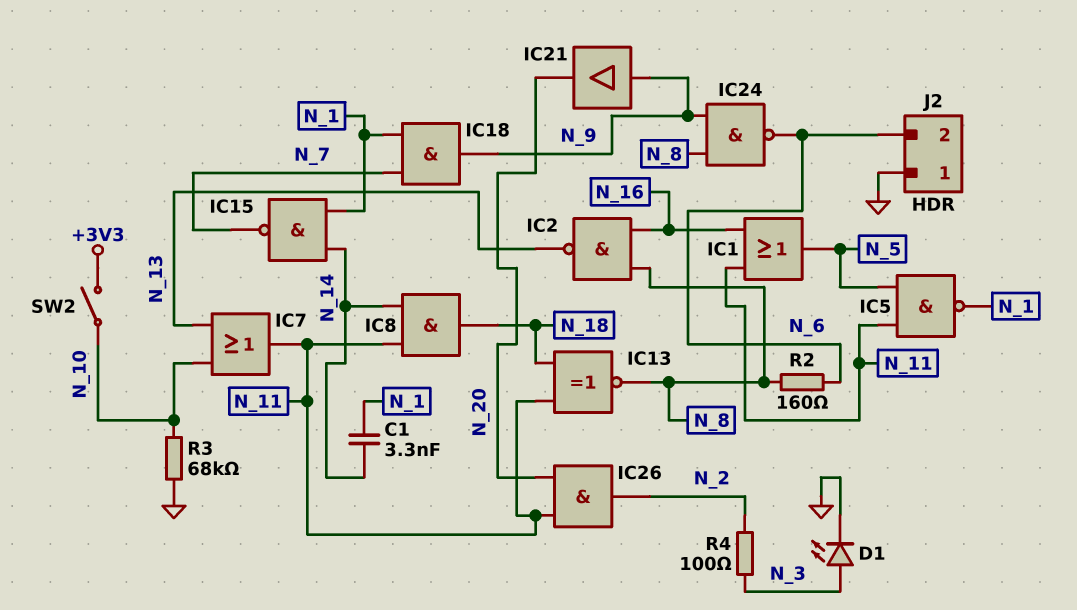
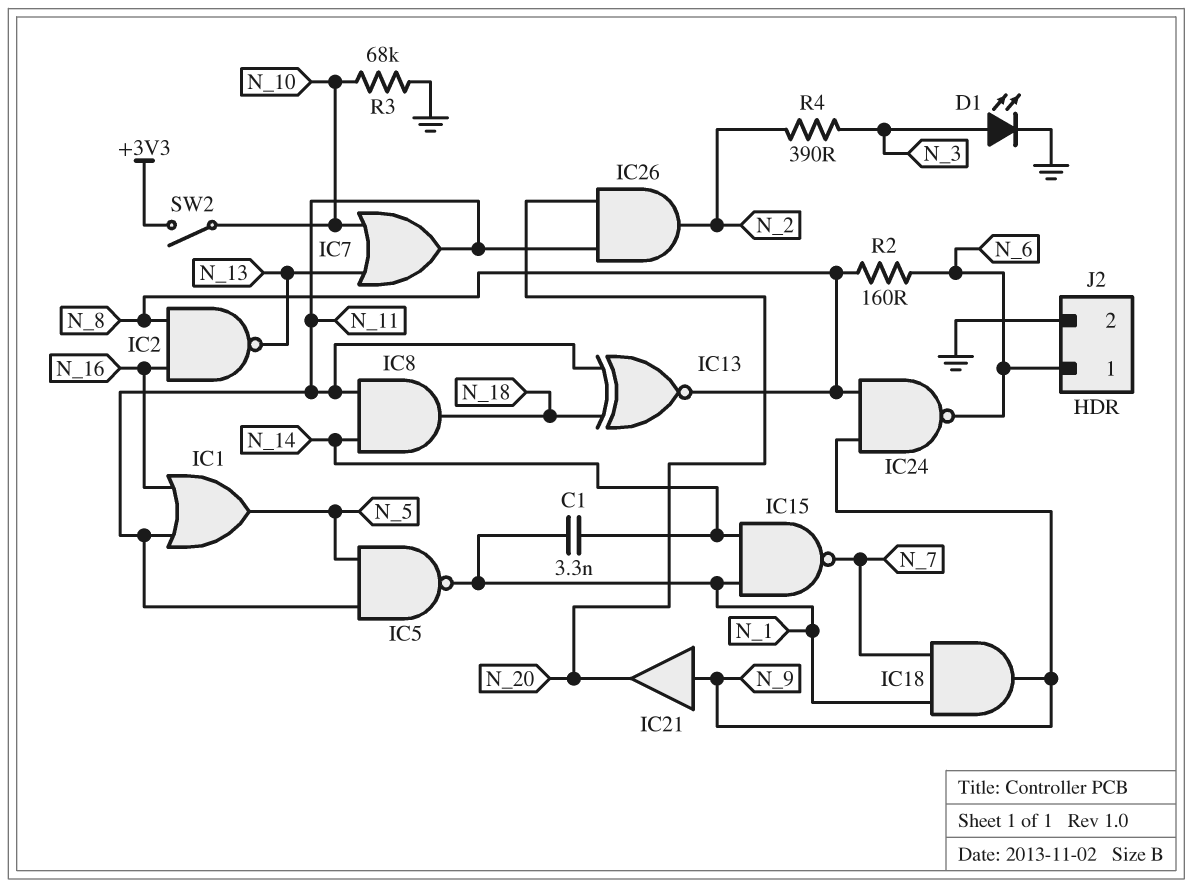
J2 pin 1: GND -> N_6
J2 pin 2: N_6 -> GND
R4: 100 (N_2, N_3) -> 390 (N_2, N_3)

